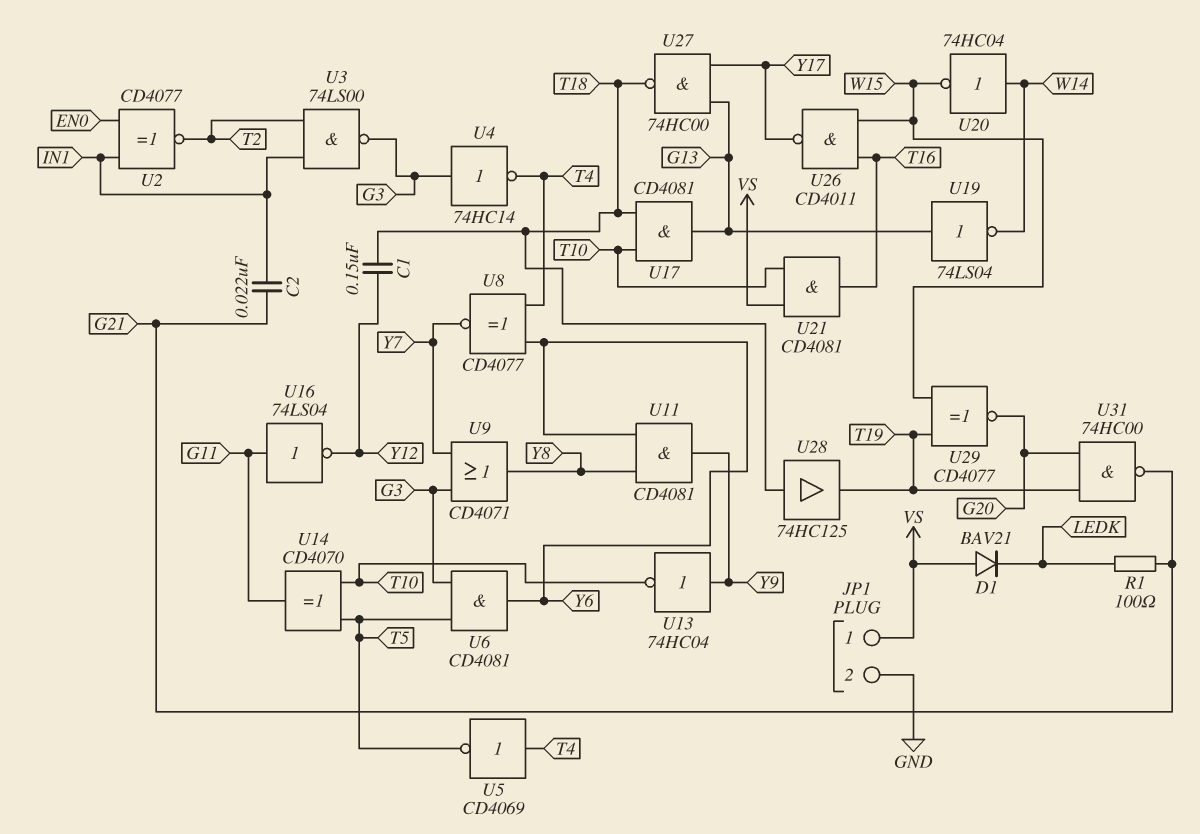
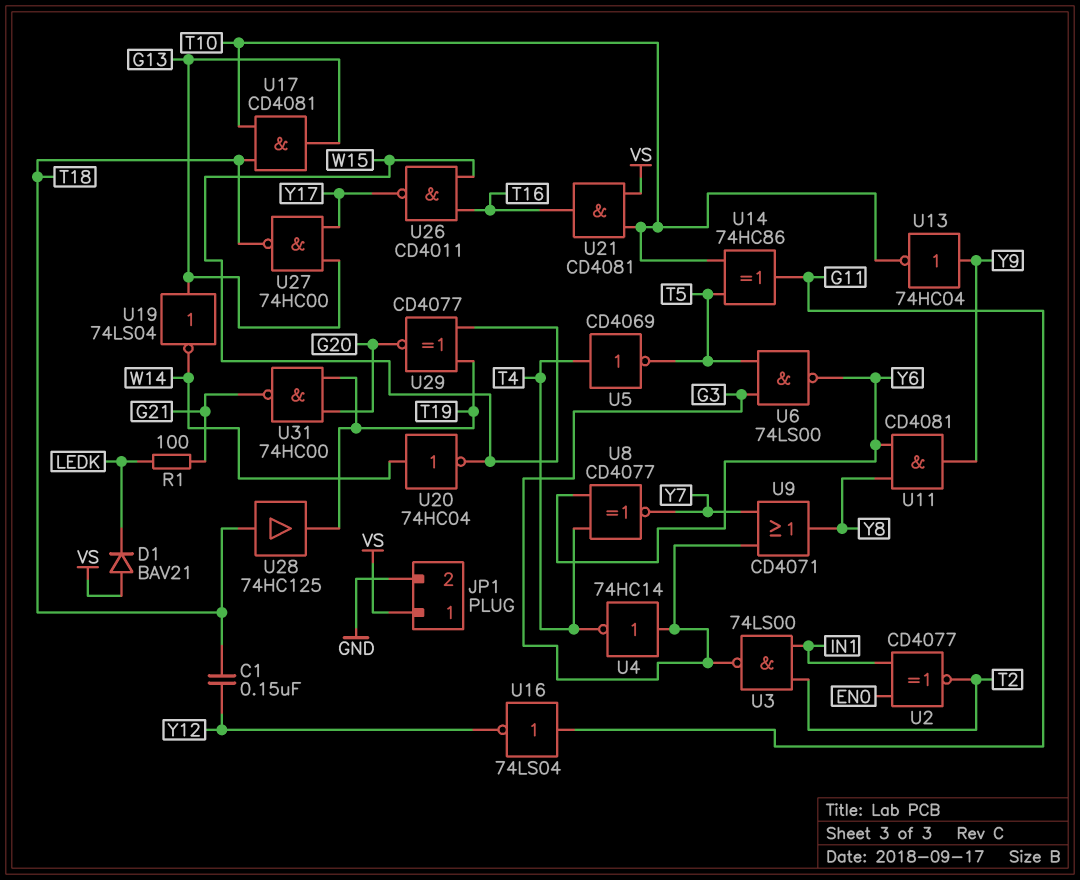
C2: 22nF (G21, IN1) -> none
U6: AND CD4081 (in G3, in T5, out Y6) -> NAND 74LS00 (in G3, in T5, out Y6)
U14: XOR CD4070 (in T5, in T10, out G11) -> XOR 74HC86 (in T5, in T10, out G11)

